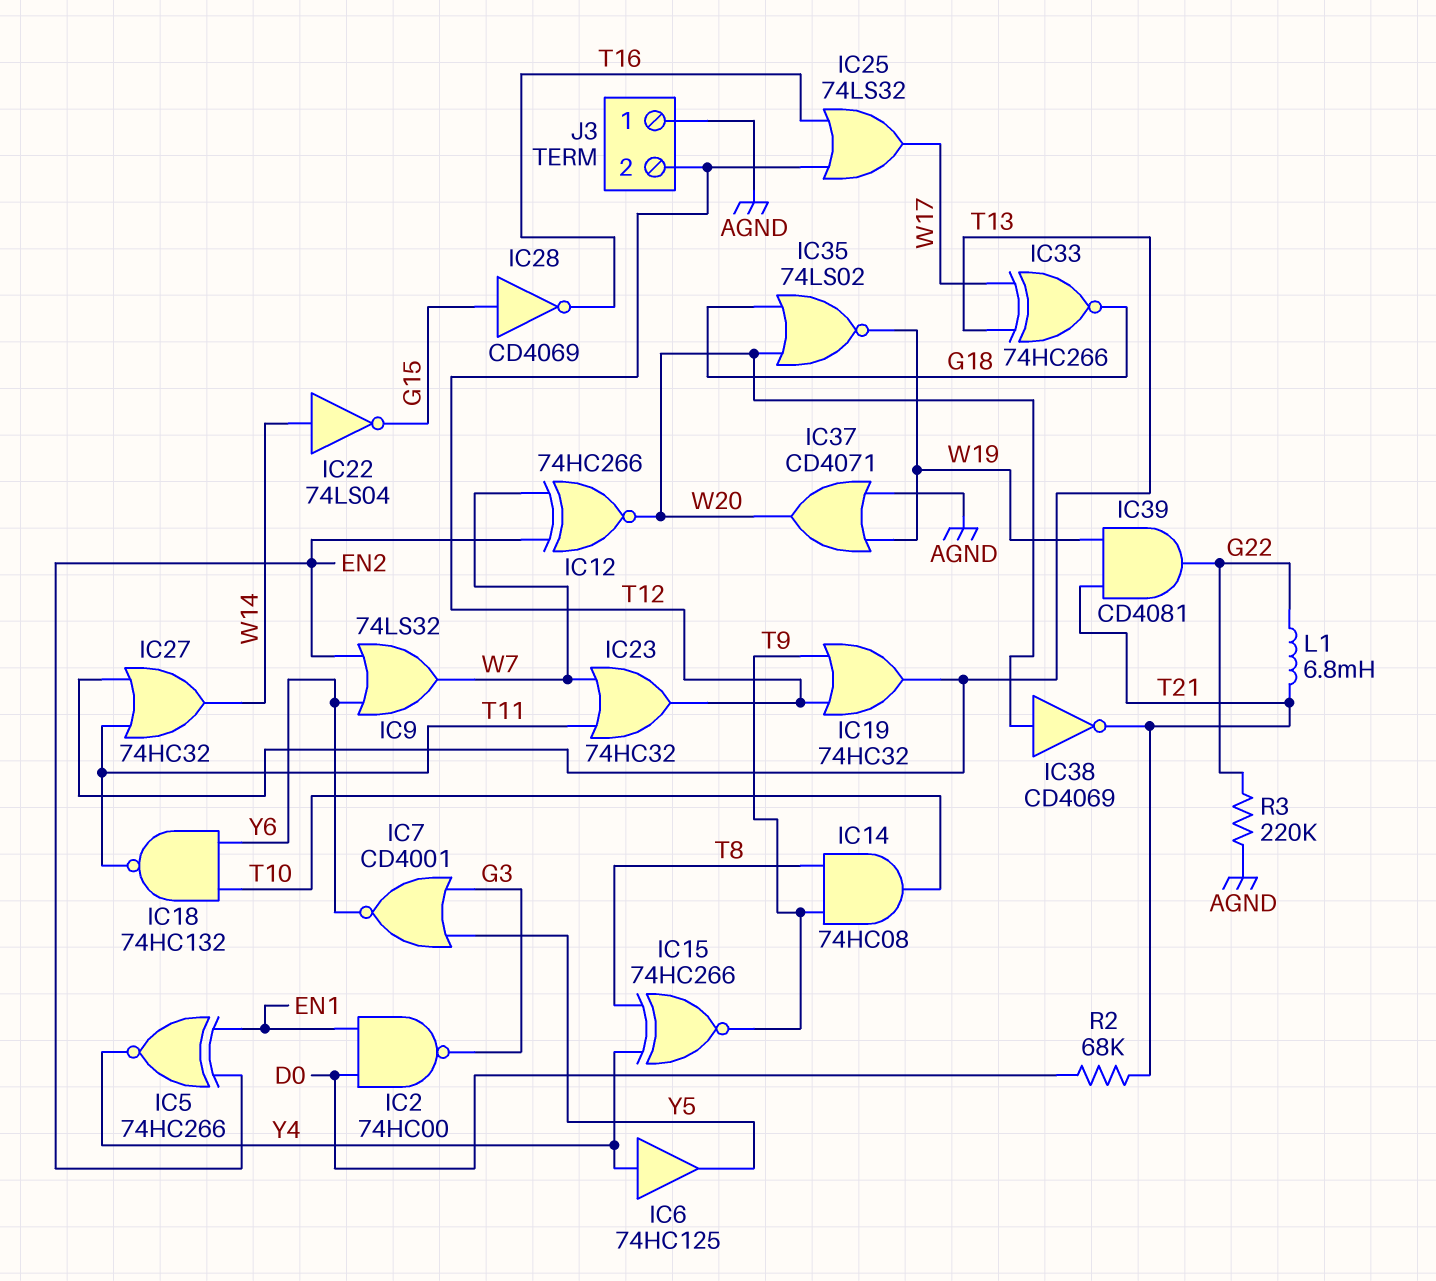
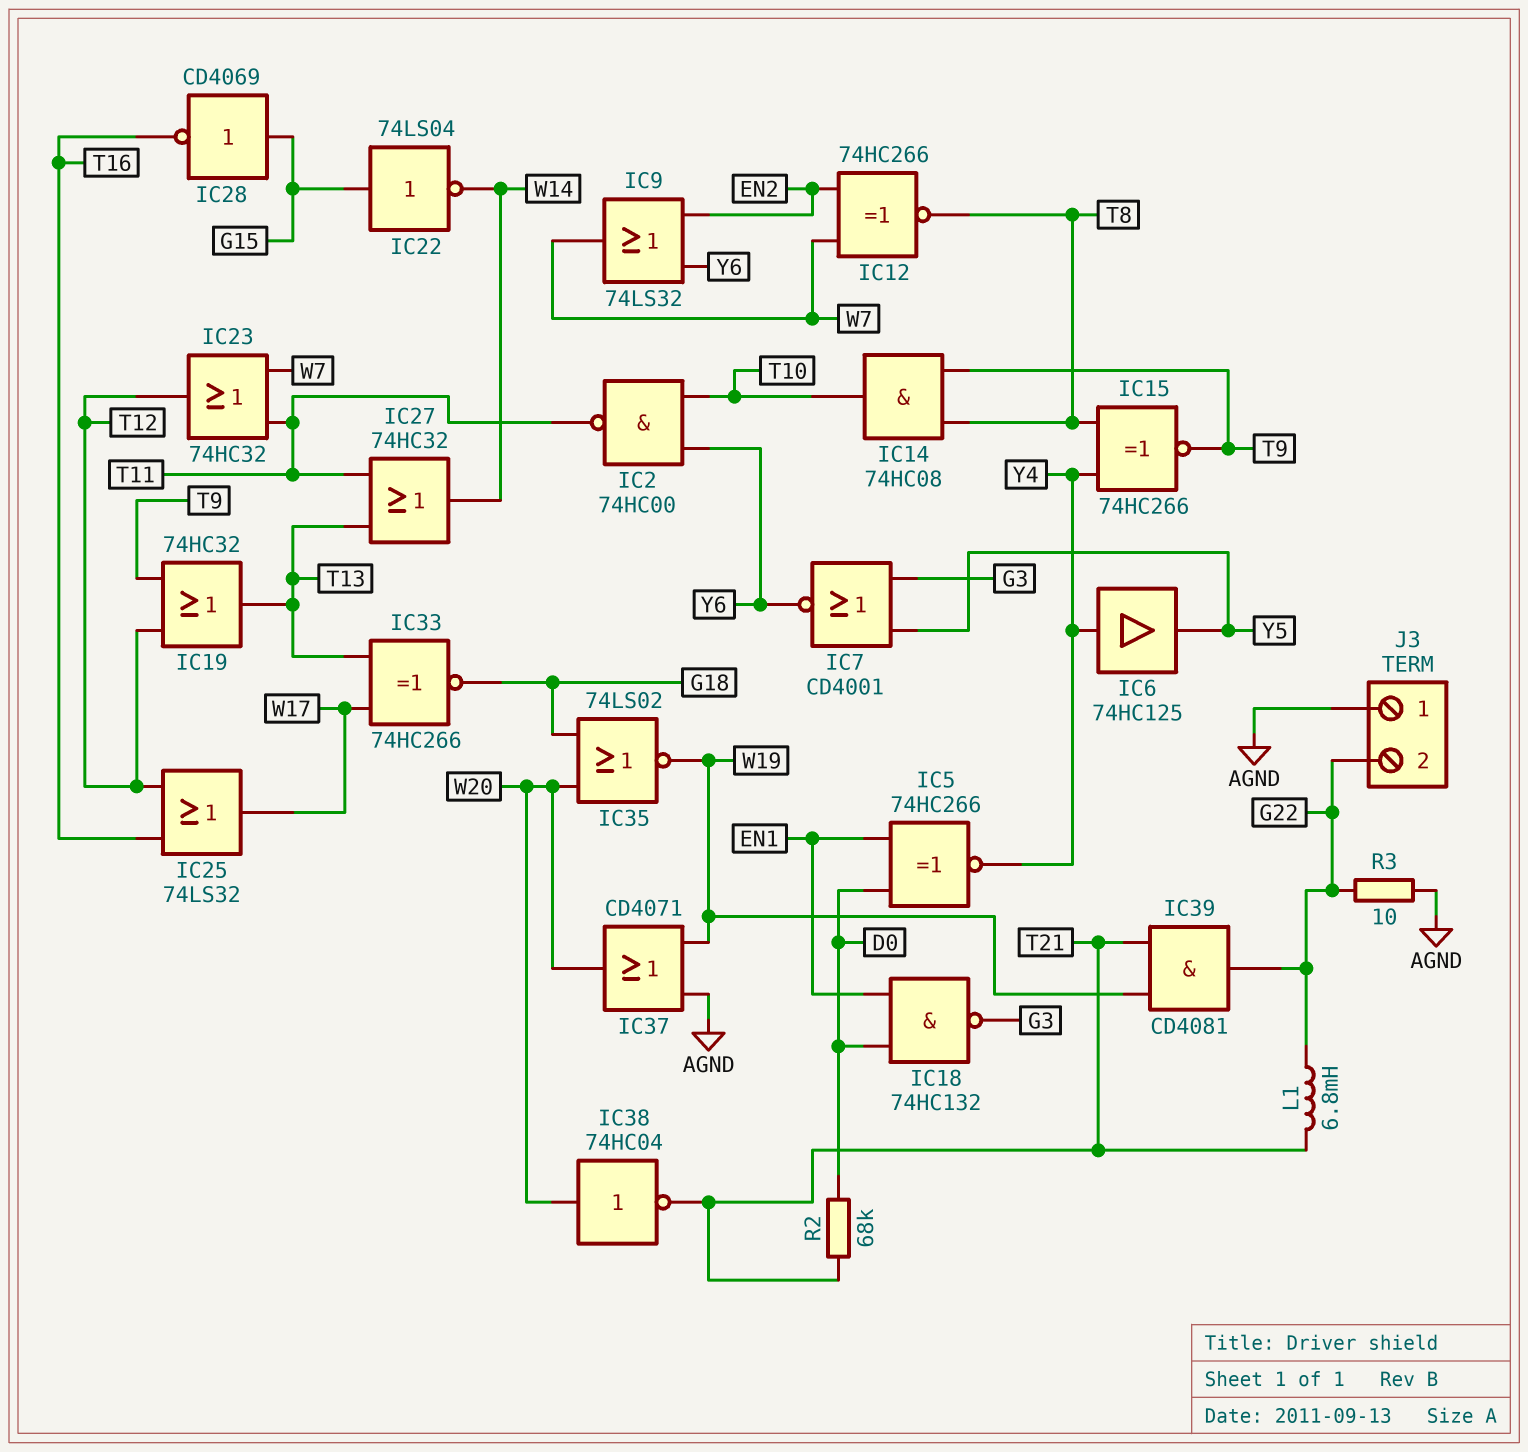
IC2: NAND 74HC00 (in D0, in EN1, out G3) -> NAND 74HC00 (in T10, in Y6, out T11)
IC5: XNOR 74HC266 (in EN1, in EN2, out Y4) -> XNOR 74HC266 (in D0, in EN1, out Y4)
IC12: XNOR 74HC266 (in EN2, in W7, out W20) -> XNOR 74HC266 (in EN2, in W7, out T8)
IC18: NAND 74HC132 (in T10, in Y6, out T11) -> NAND 74HC132 (in D0, in EN1, out G3)
IC22: NOT 74LS04 (in W14, out G15) -> NOT 74LS04 (in G15, out W14)
IC38: NOT CD4069 (in W20, out T21) -> NOT 74HC04 (in W20, out T21)
J3 pin 2: T12 -> G22
R3: 220k (AGND, G22) -> 10 (AGND, G22)

